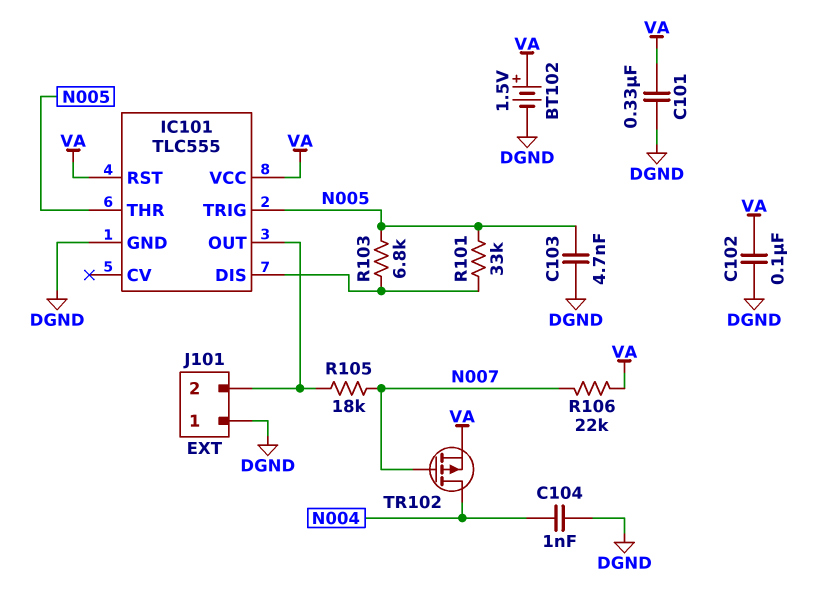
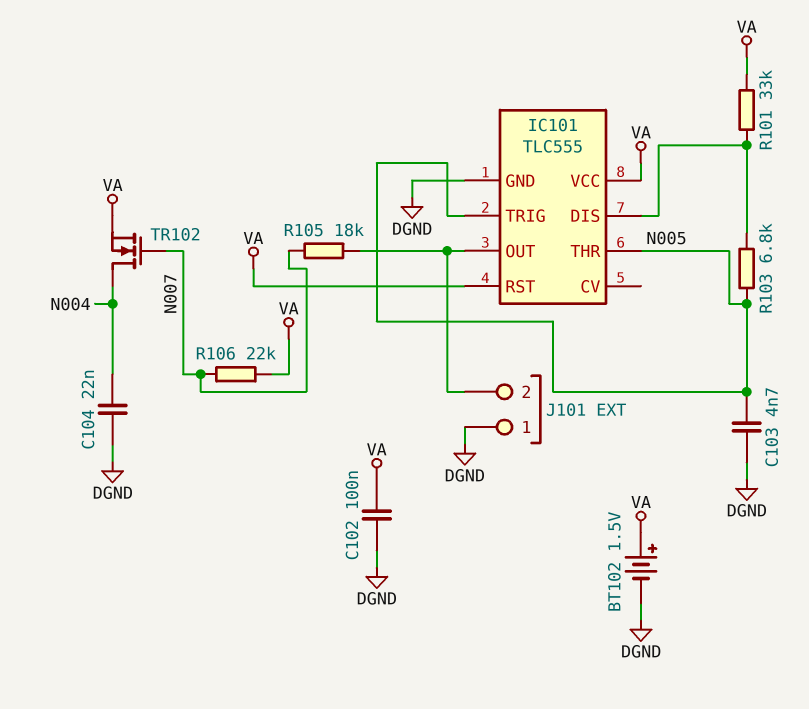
C101: 330nF (DGND, VA) -> none
C104: 1nF (DGND, N004) -> 22nF (DGND, N004)
R101: 33k (IC101/DIS, N005) -> 33k (IC101/DIS, VA)
TR102: PMOS (G N007, D N004, S VA) -> NMOS (G N007, D N004, S VA)

